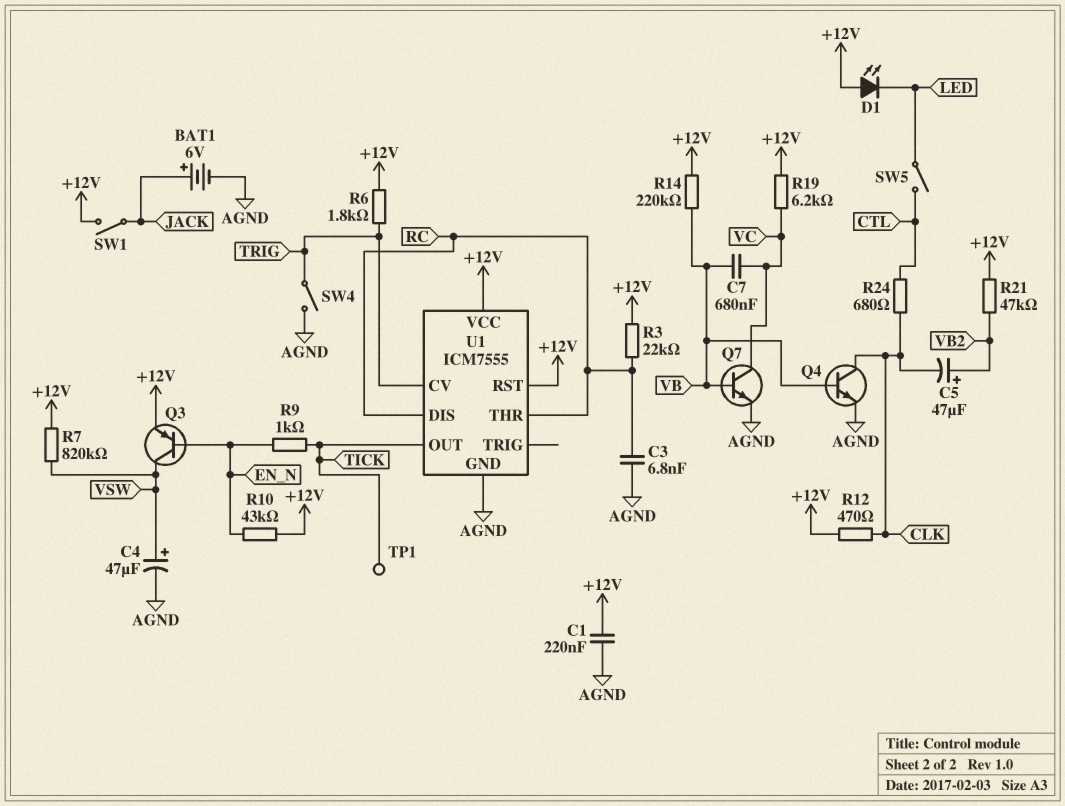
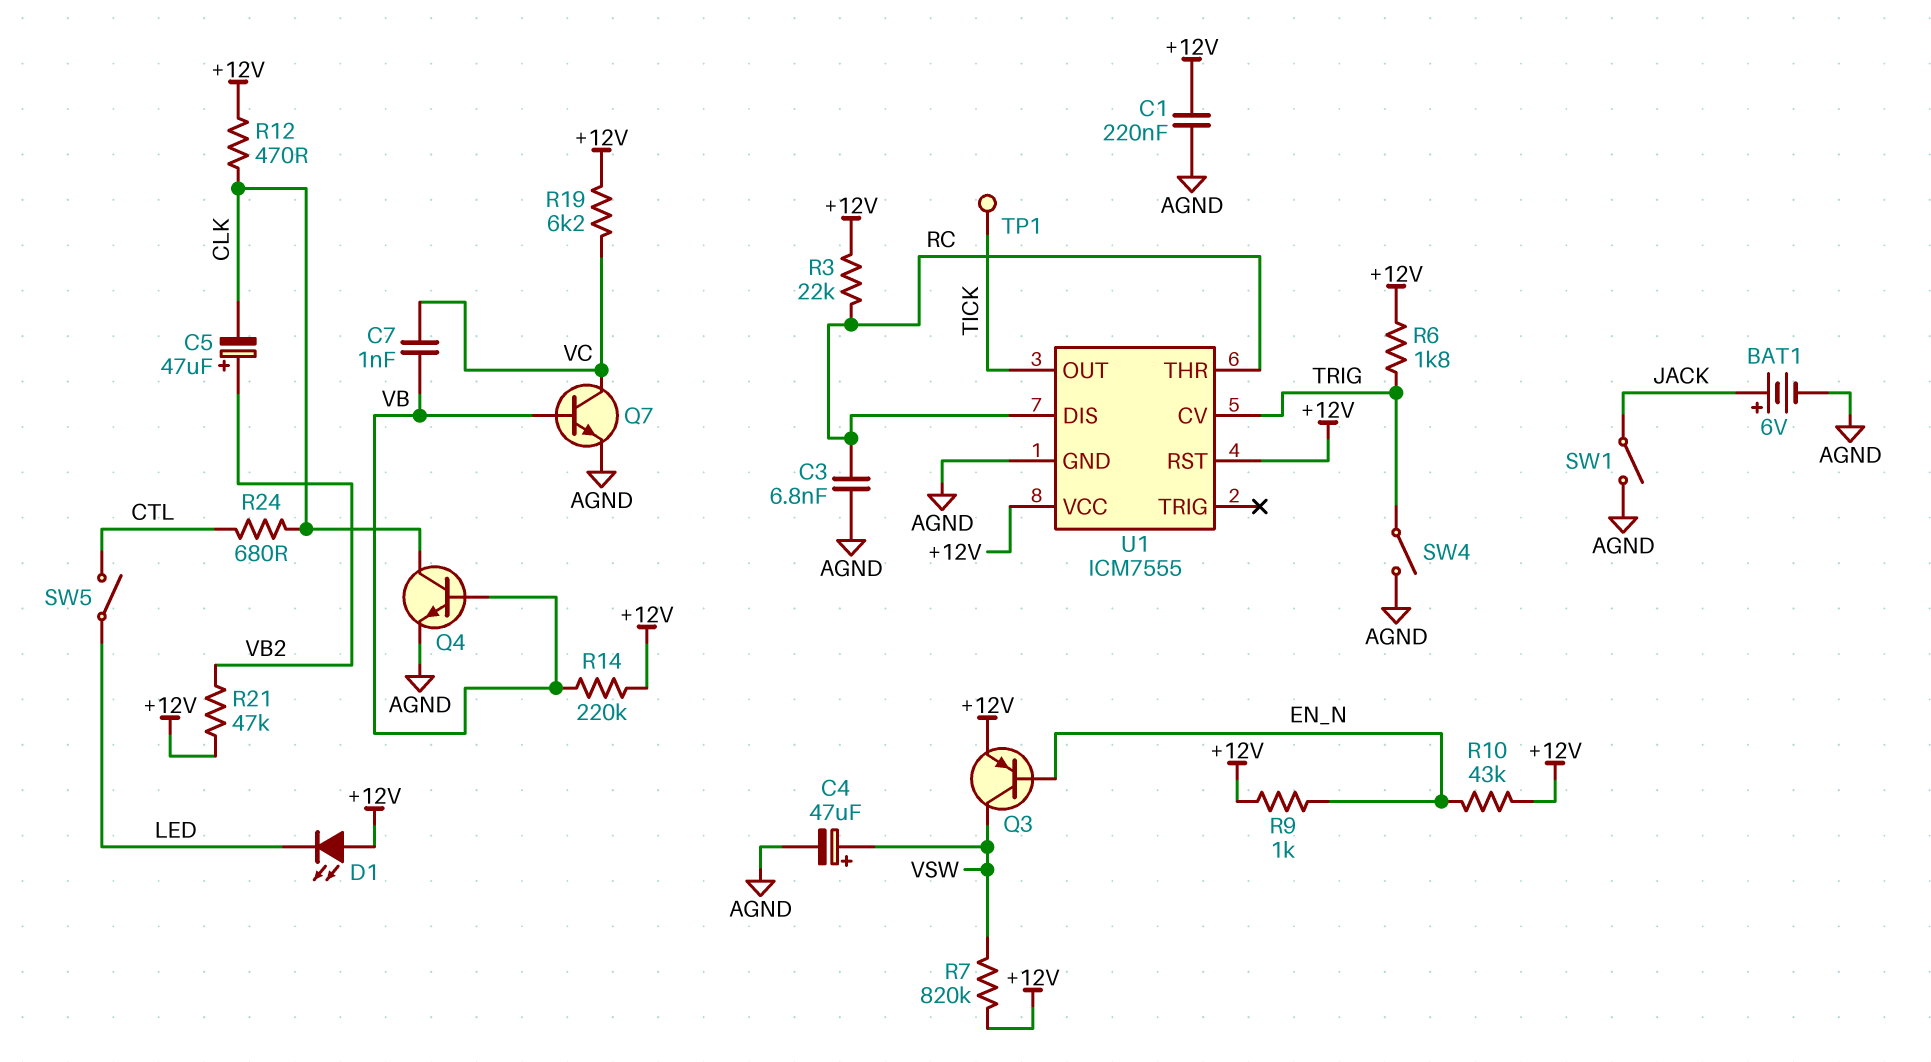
C7: 680nF (VB, VC) -> 1nF (VB, VC)
R9: 1k (EN_N, TICK) -> 1k (+12V, EN_N)
SW1: switch (+12V, JACK) -> switch (AGND, JACK)

